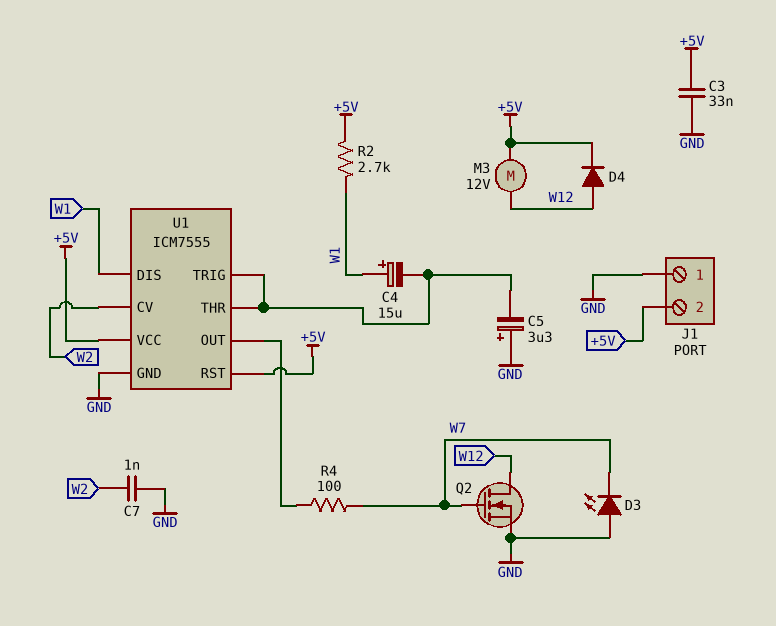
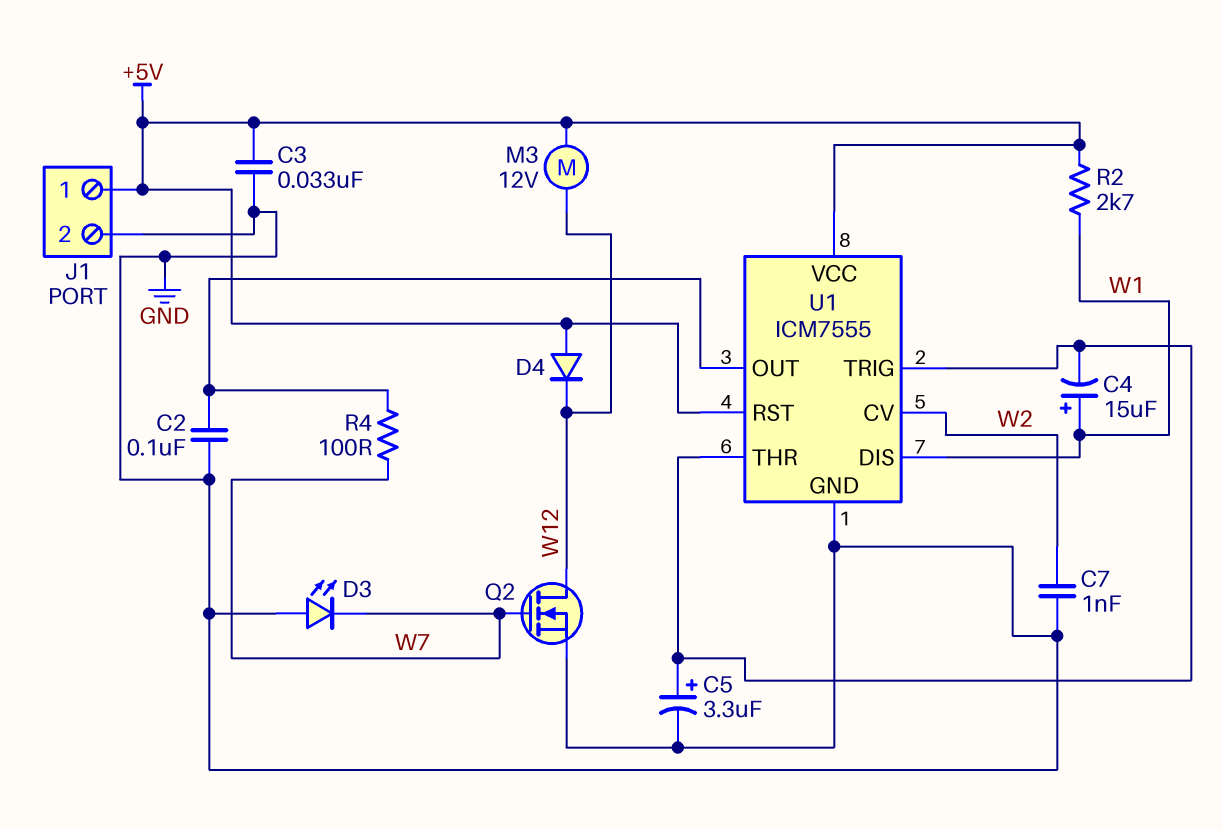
C2: none -> 100nF (GND, U1/OUT)
C5: 3.3uF (plus GND, minus U1/THR) -> 3.3uF (plus U1/THR, minus GND)
D4: diode (A W12, K +5V) -> diode (A +5V, K W12)
J1 pin 1: GND -> +5V
J1 pin 2: +5V -> GND

